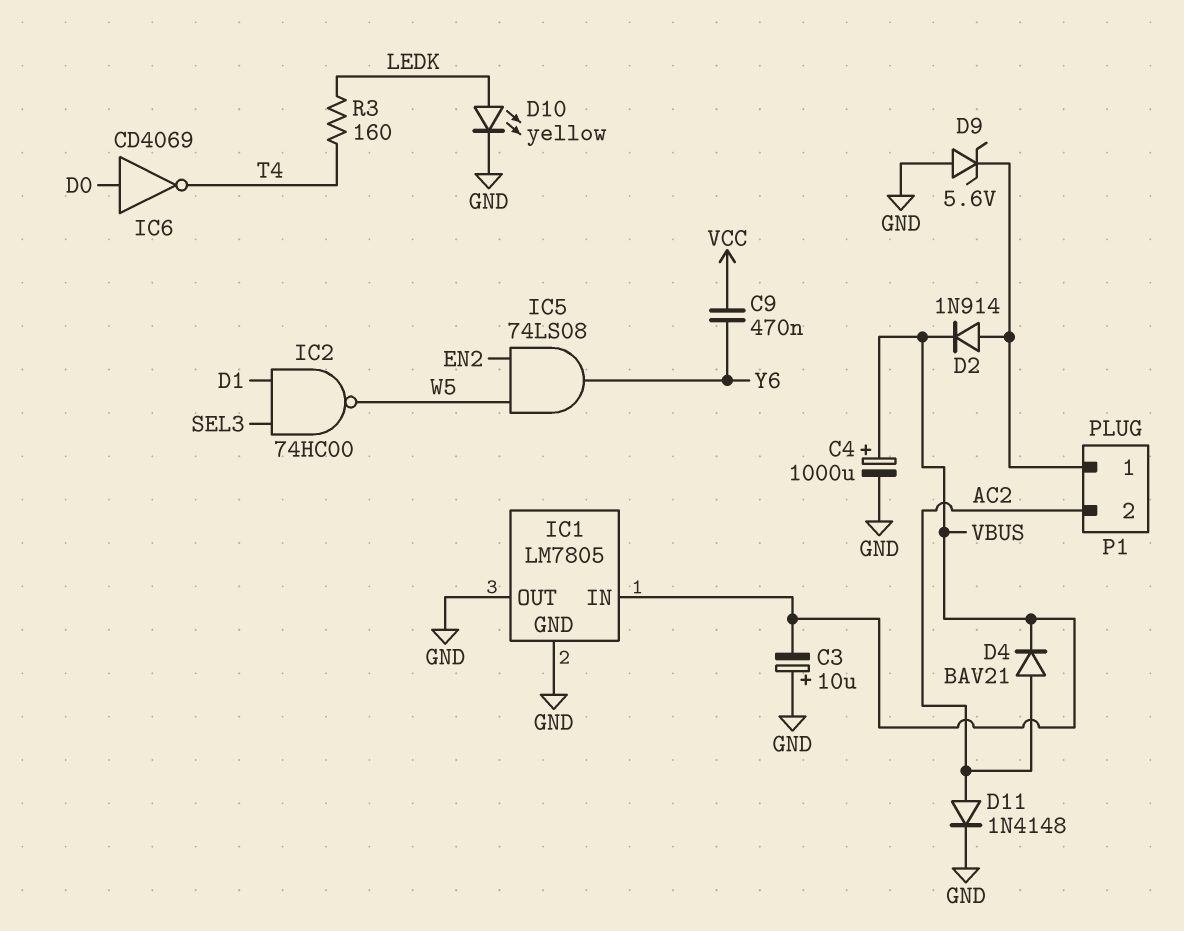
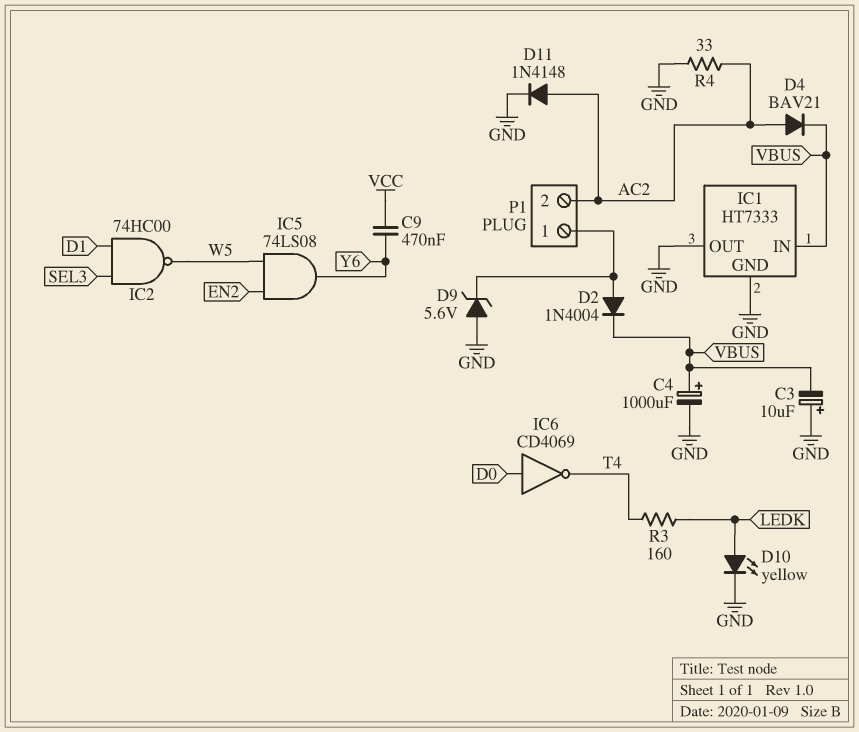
D2: diode 1N914 (A P1/1, K VBUS) -> diode 1N4004 (A P1/1, K VBUS)
IC1: LM7805 -> HT7333
R4: none -> 33 (AC2, GND)

